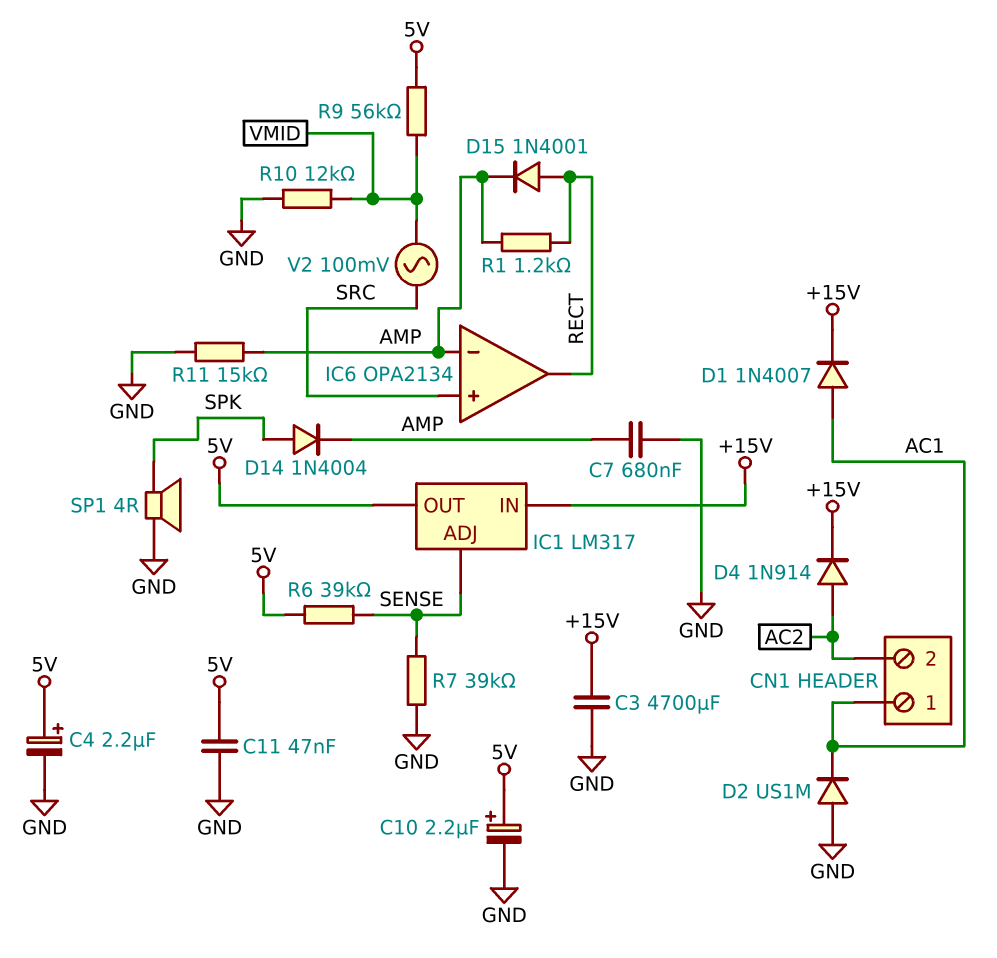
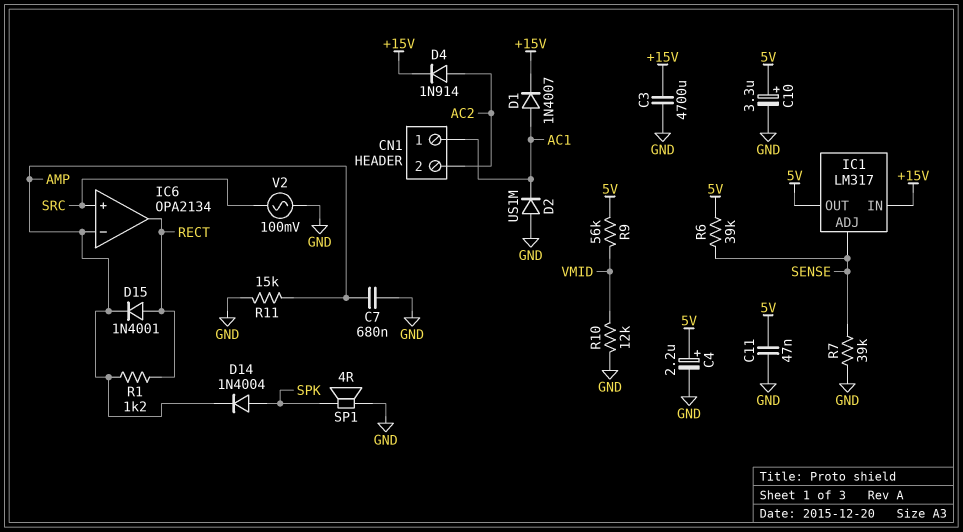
C10: 2.2uF (plus 5V, minus GND) -> 3.3uF (plus 5V, minus GND)
V2: AC 100mV (SRC, VMID) -> AC 100mV (GND, SRC)

